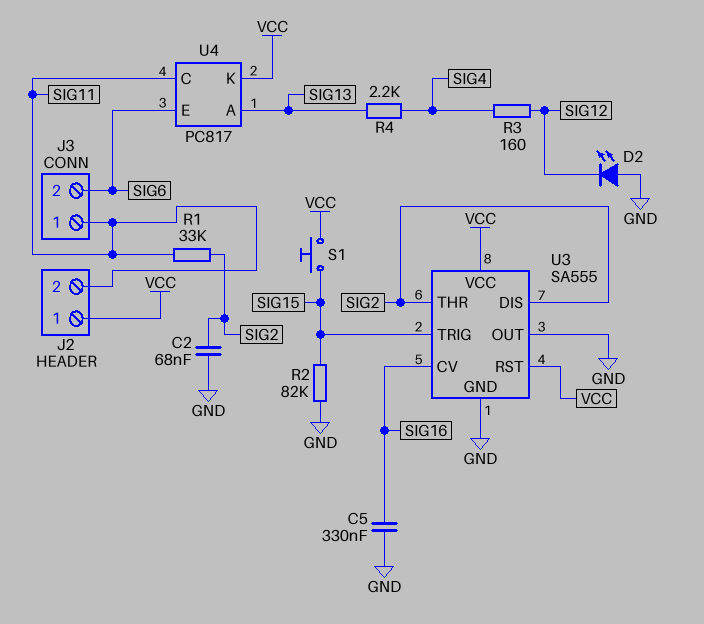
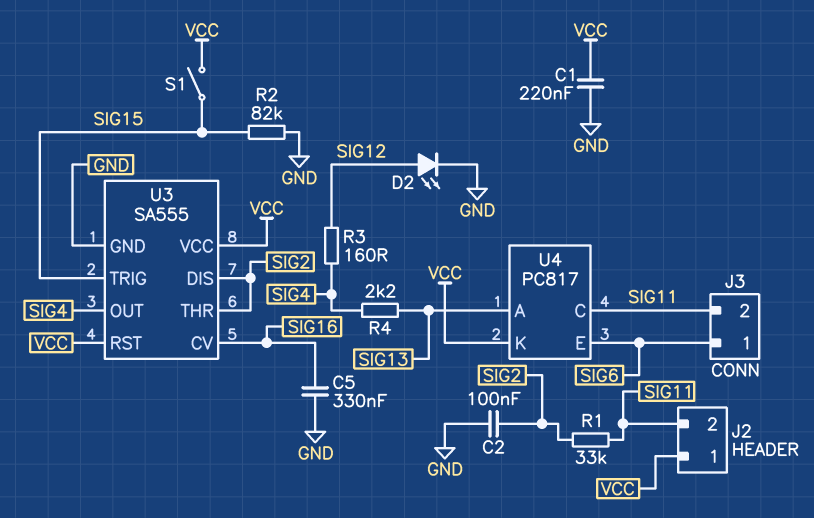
C1: none -> 220nF (GND, VCC)
C2: 68nF (GND, SIG2) -> 100nF (GND, SIG2)
D2: LED (A GND, K SIG12) -> LED (A SIG12, K GND)
J3 pin 1: SIG11 -> SIG6
J3 pin 2: SIG6 -> SIG11
S1: button (SIG15, VCC) -> switch (SIG15, VCC)
U3 pin OUT: GND -> SIG4

